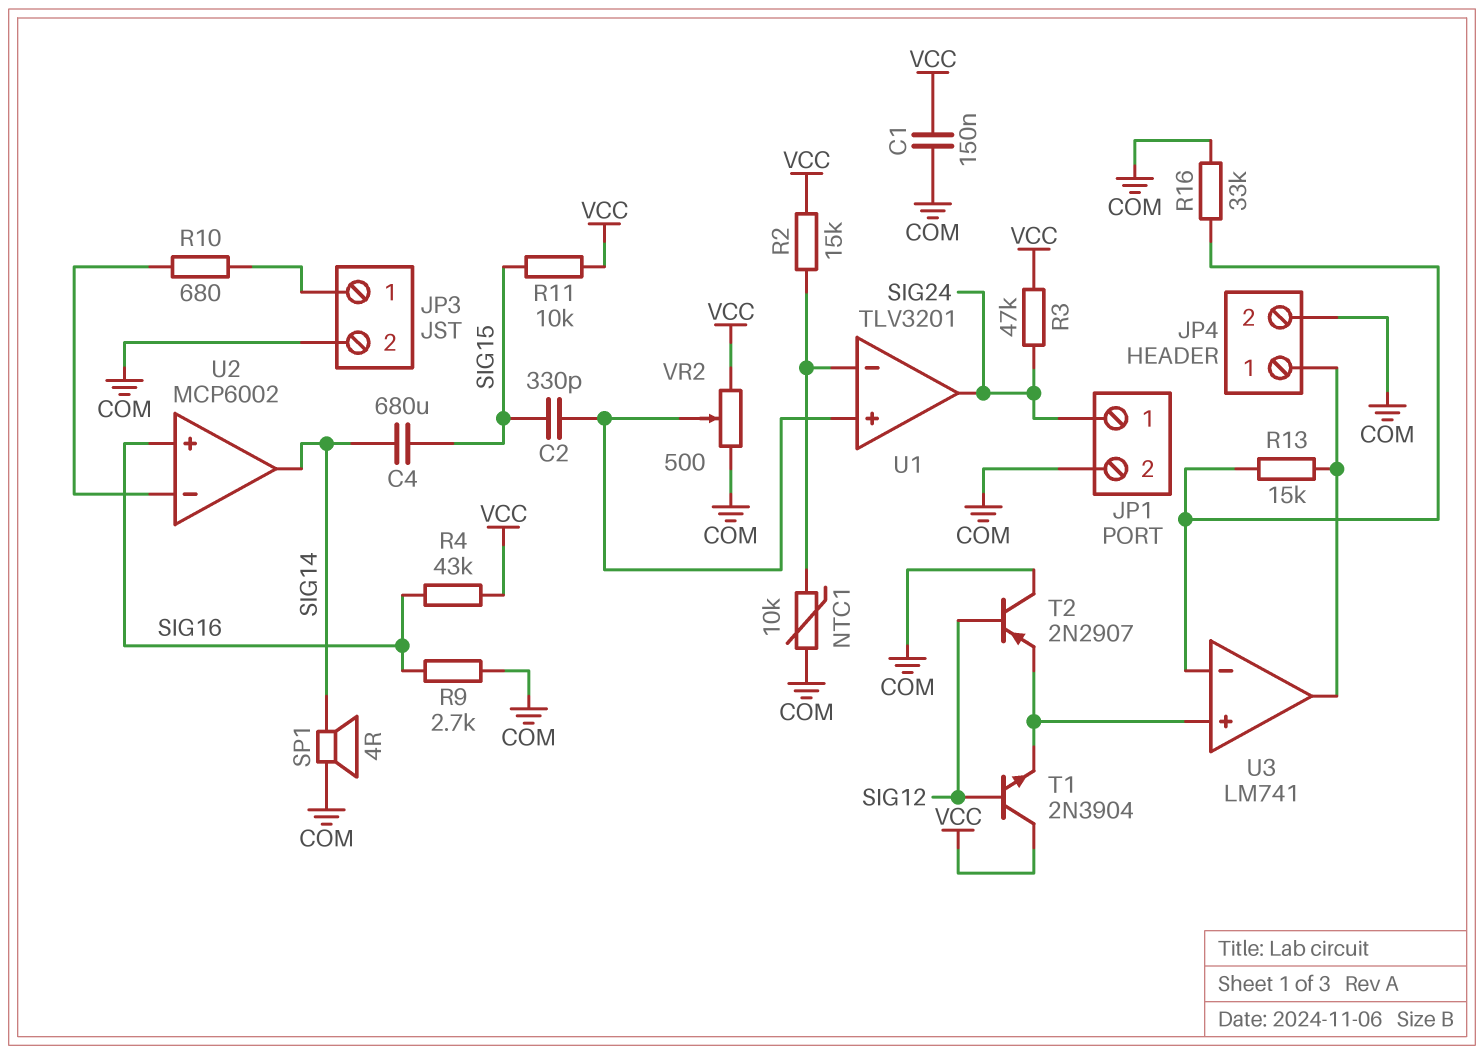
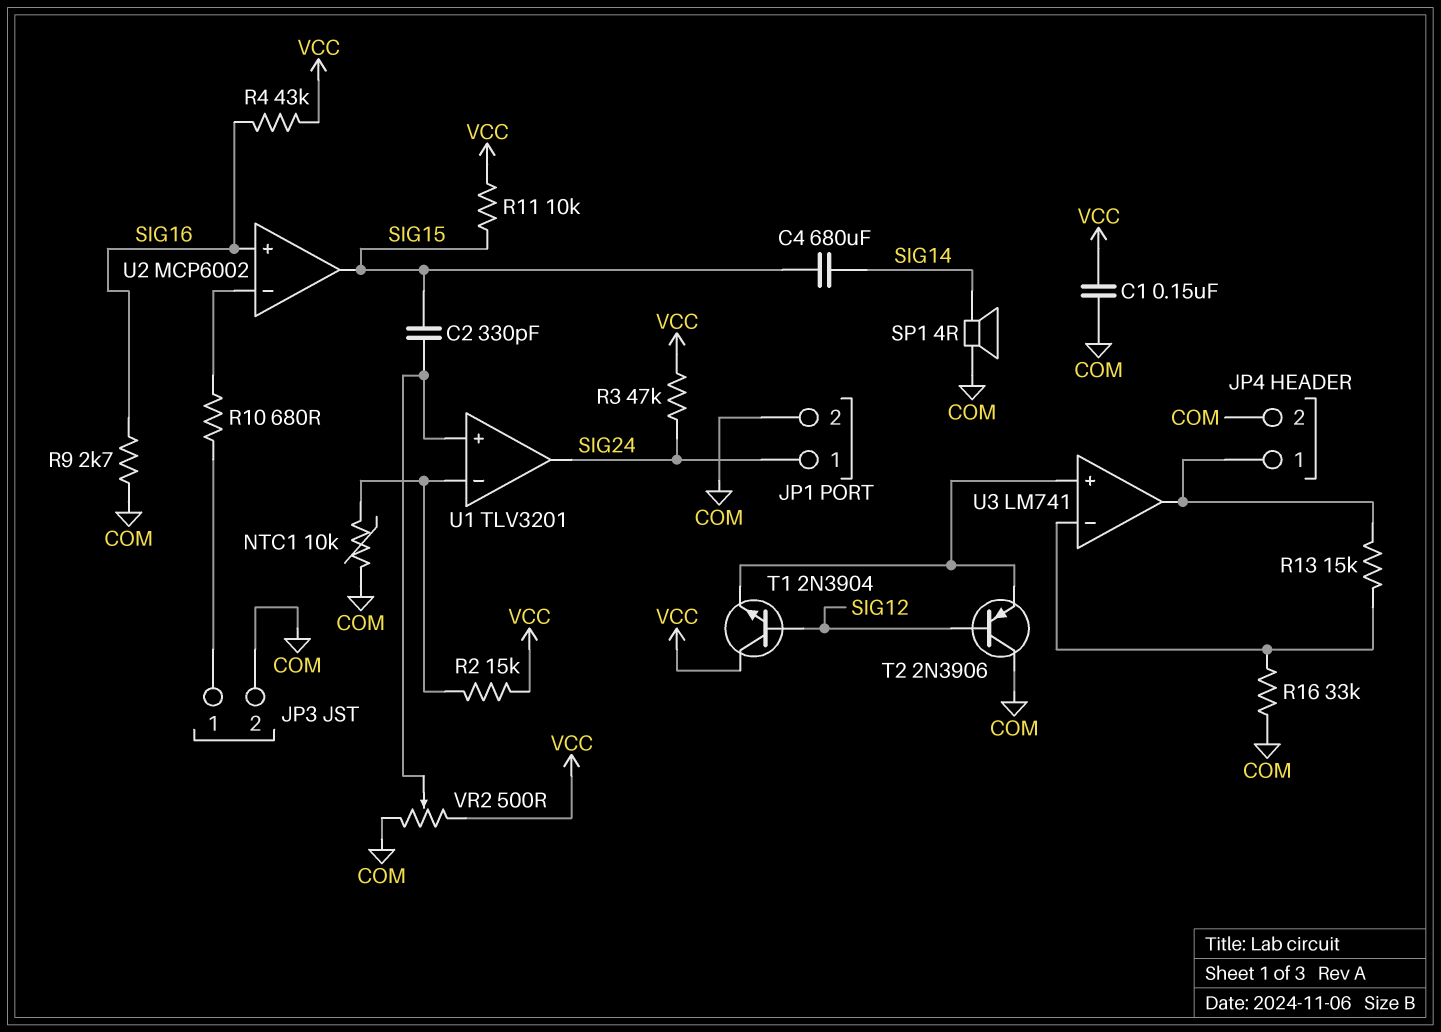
T2: PNP 2N2907 (B SIG12, C COM, E U3/in+) -> PNP 2N3906 (B SIG12, C COM, E U3/in+)
U2 pin out: SIG14 -> SIG15

